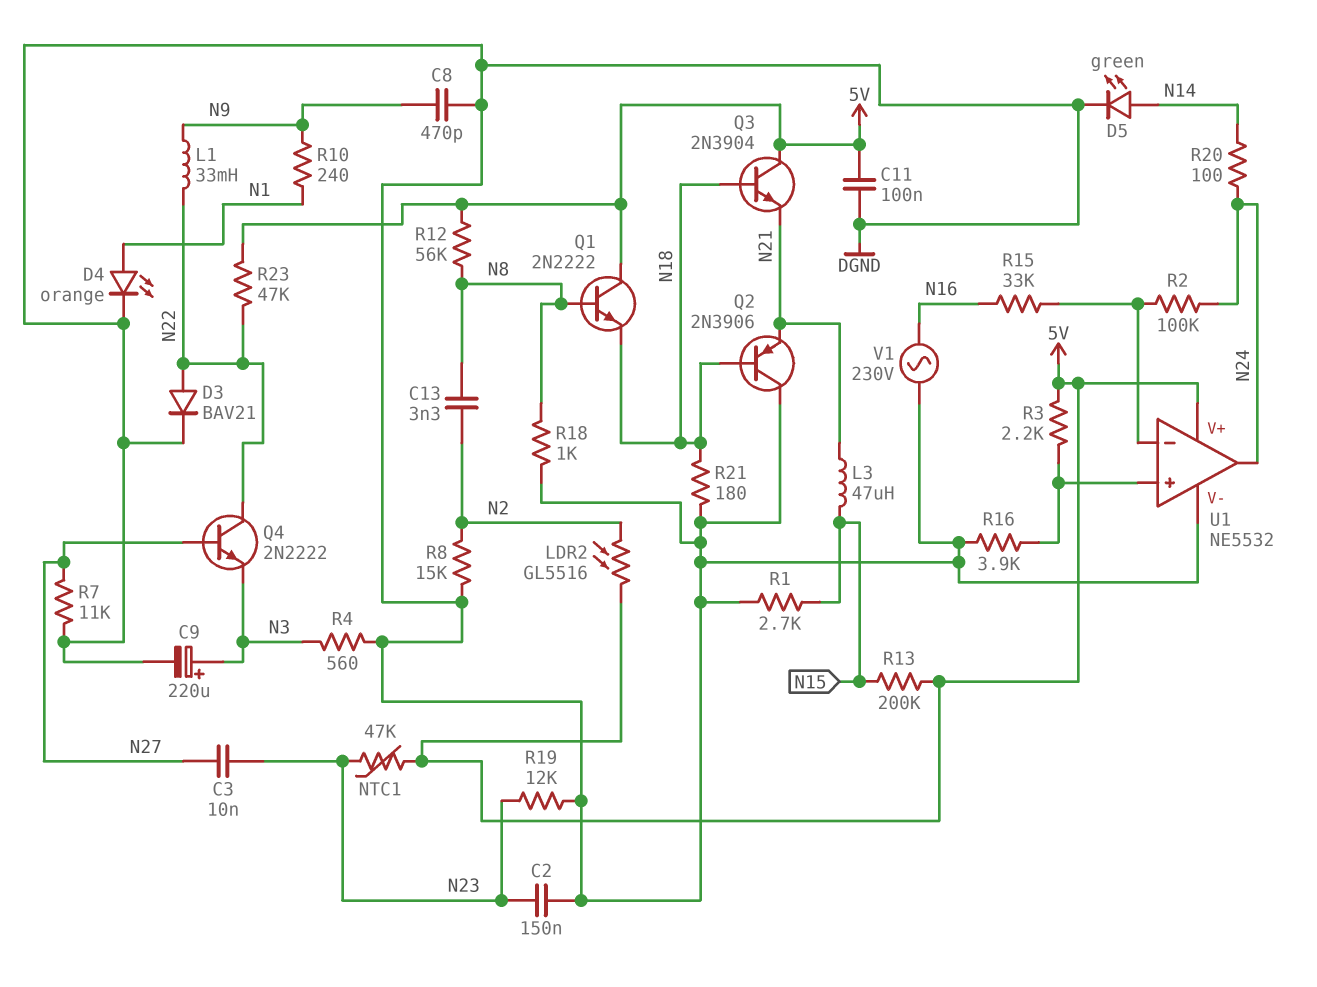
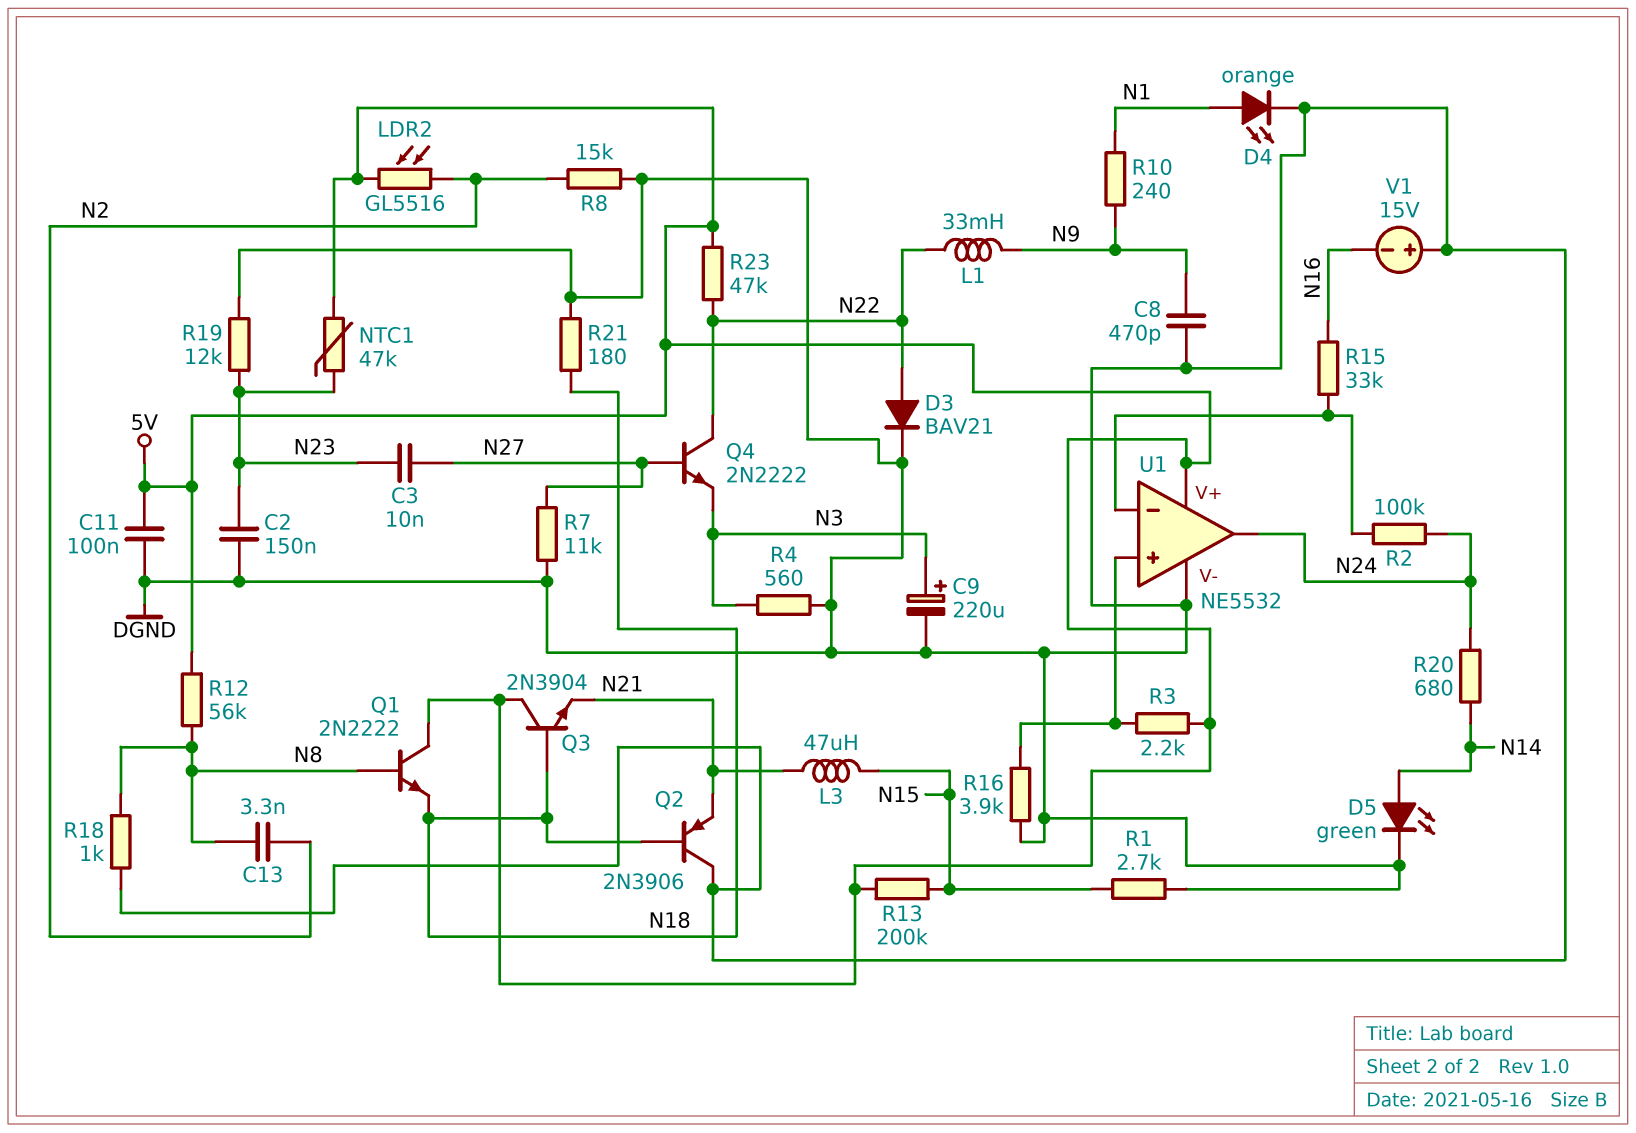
R20: 100 (N14, N24) -> 680 (N14, N24)
V1: AC 230V (DGND, N16) -> 15V (plus DGND, minus N16)

